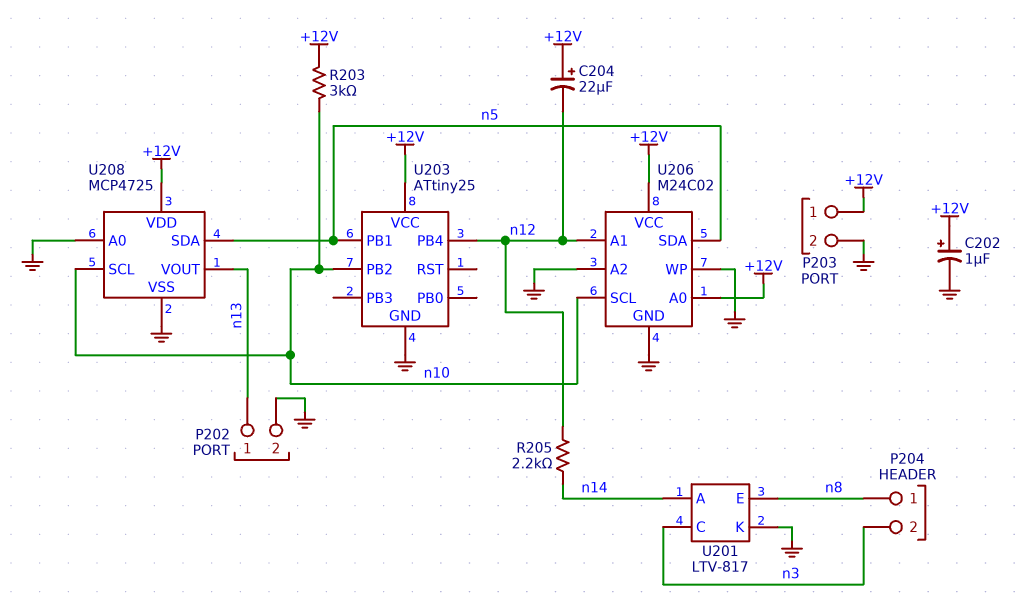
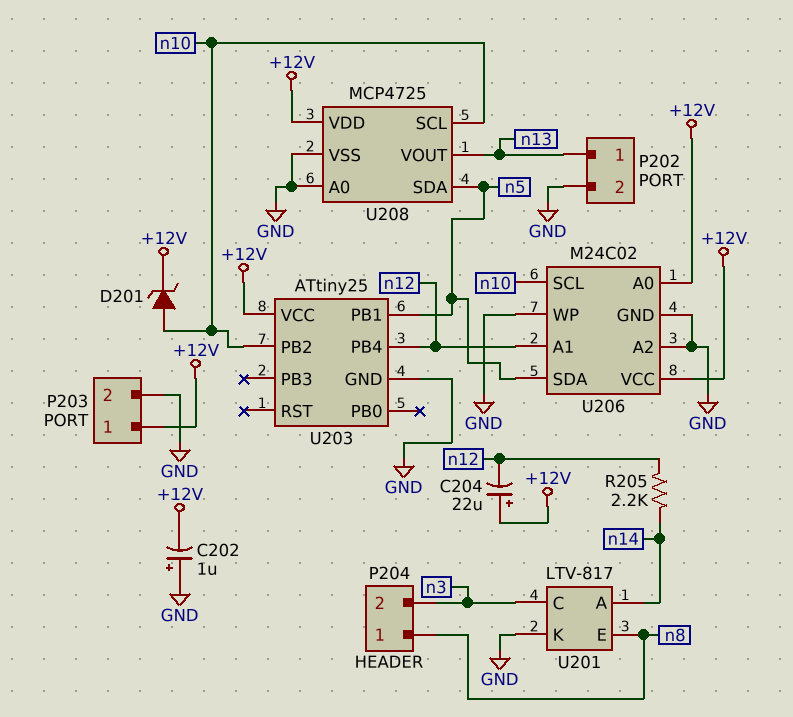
C202: 1uF (plus +12V, minus GND) -> 1uF (plus GND, minus +12V)
D201: none -> zener (A n10, K +12V)
R203: 3k (+12V, n10) -> none

